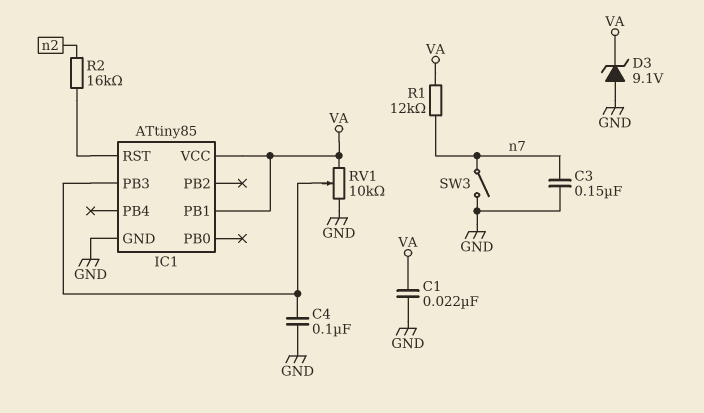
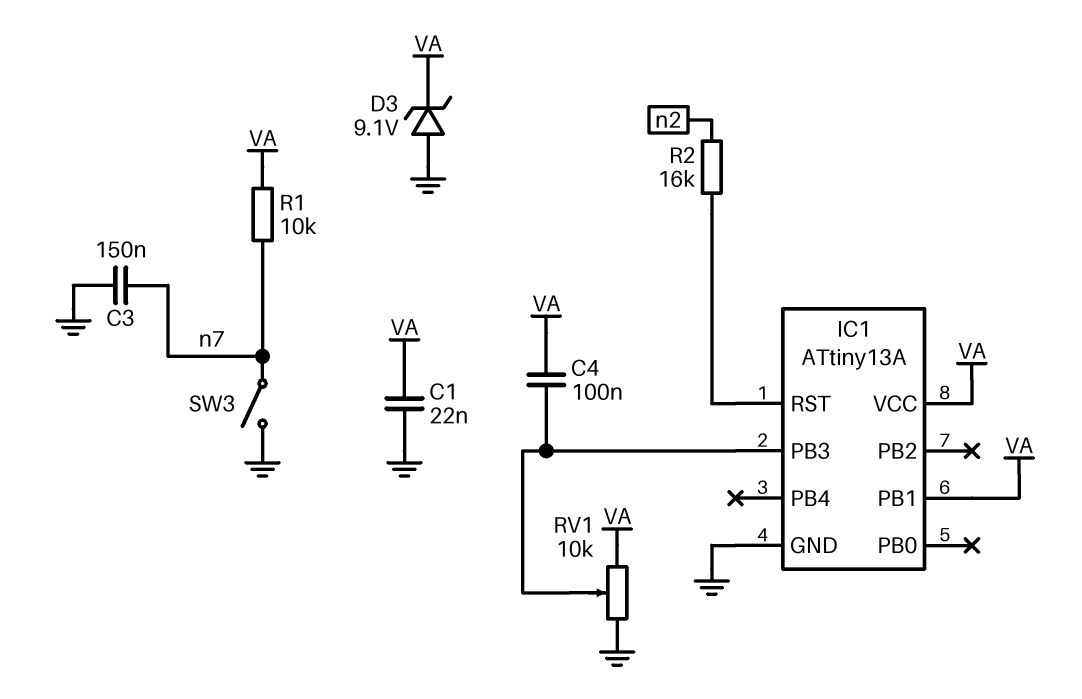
C4: 100nF (GND, IC1/PB3) -> 100nF (IC1/PB3, VA)
IC1: ATtiny85 -> ATtiny13A
R1: 12k (VA, n7) -> 10k (VA, n7)

